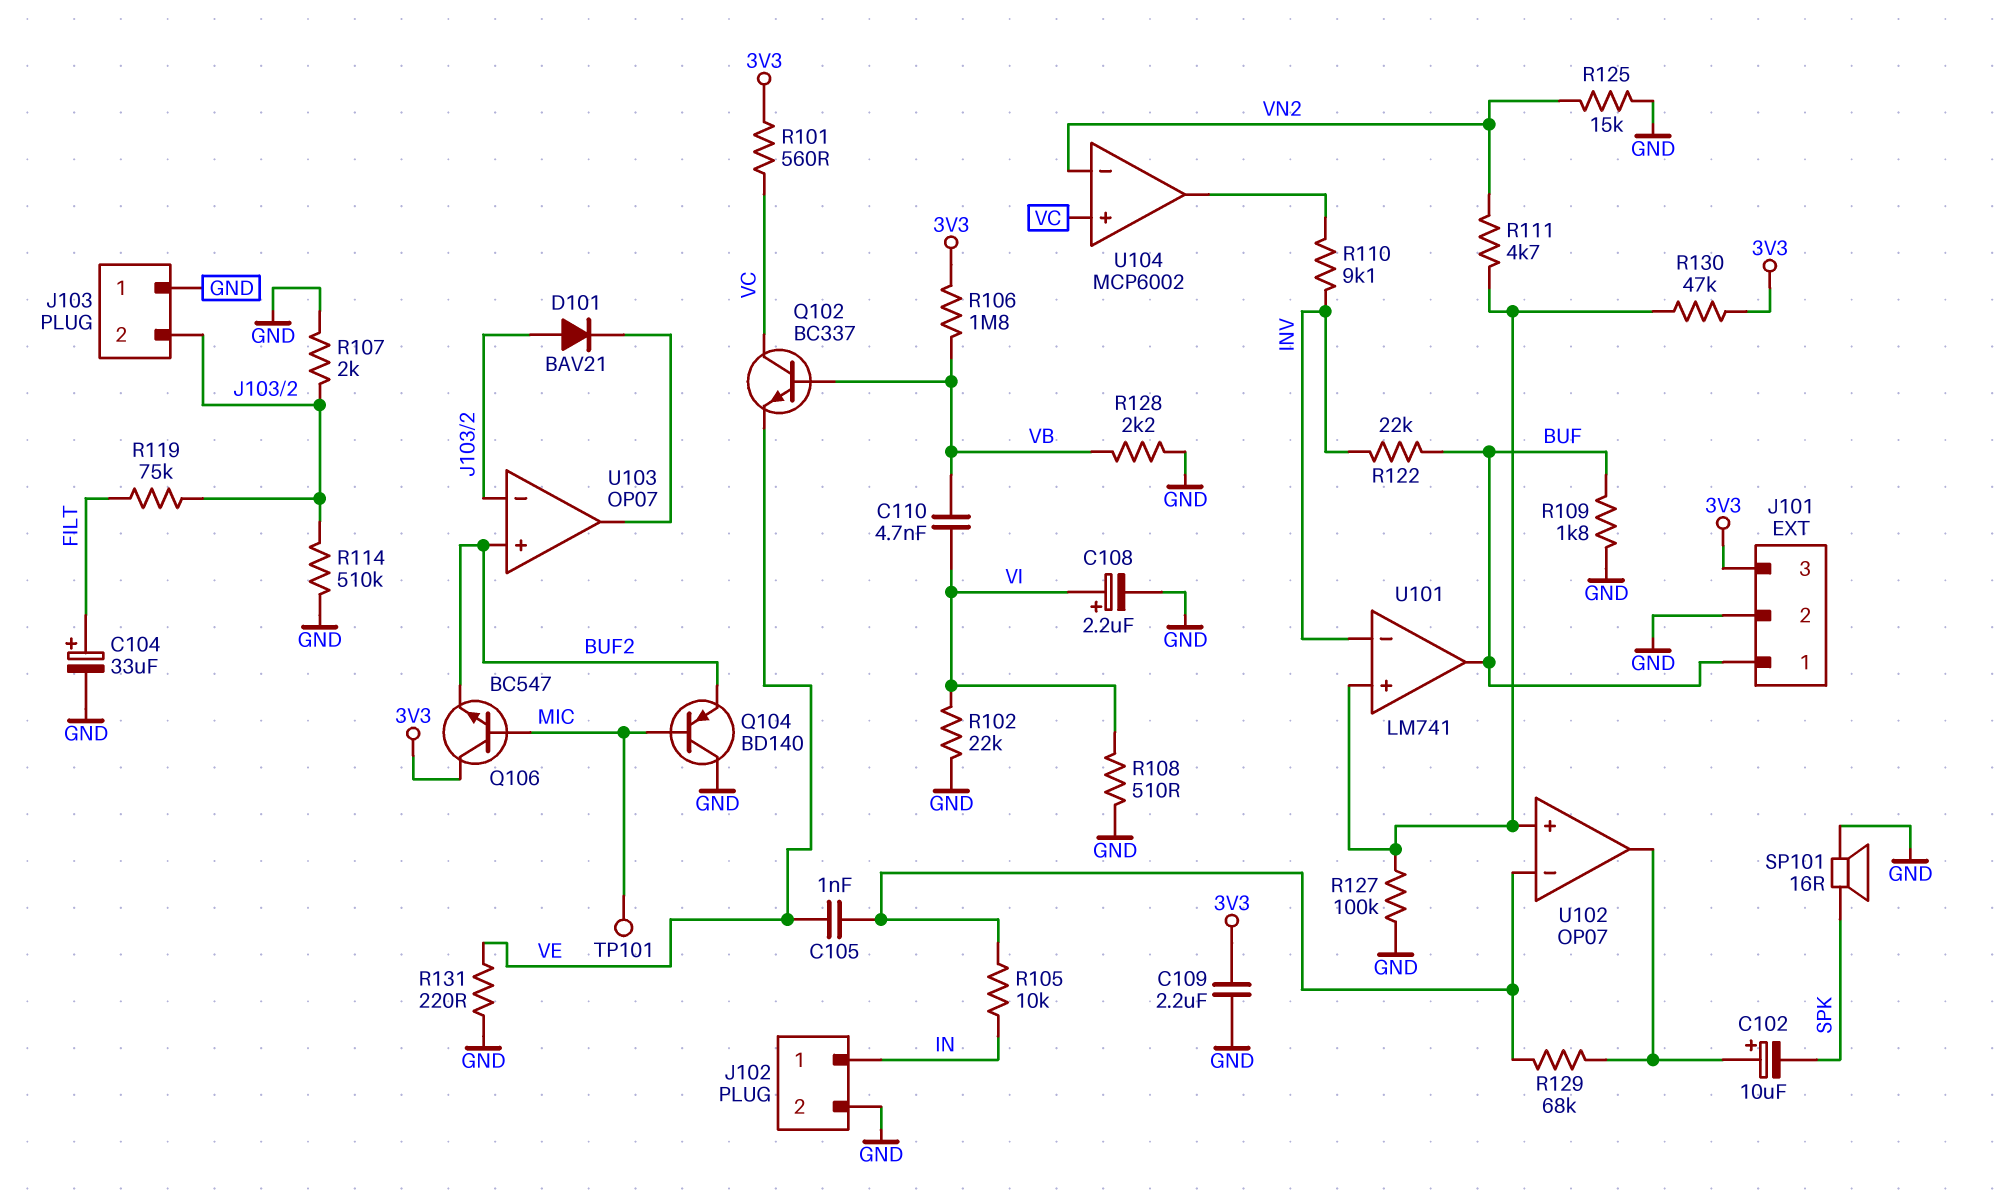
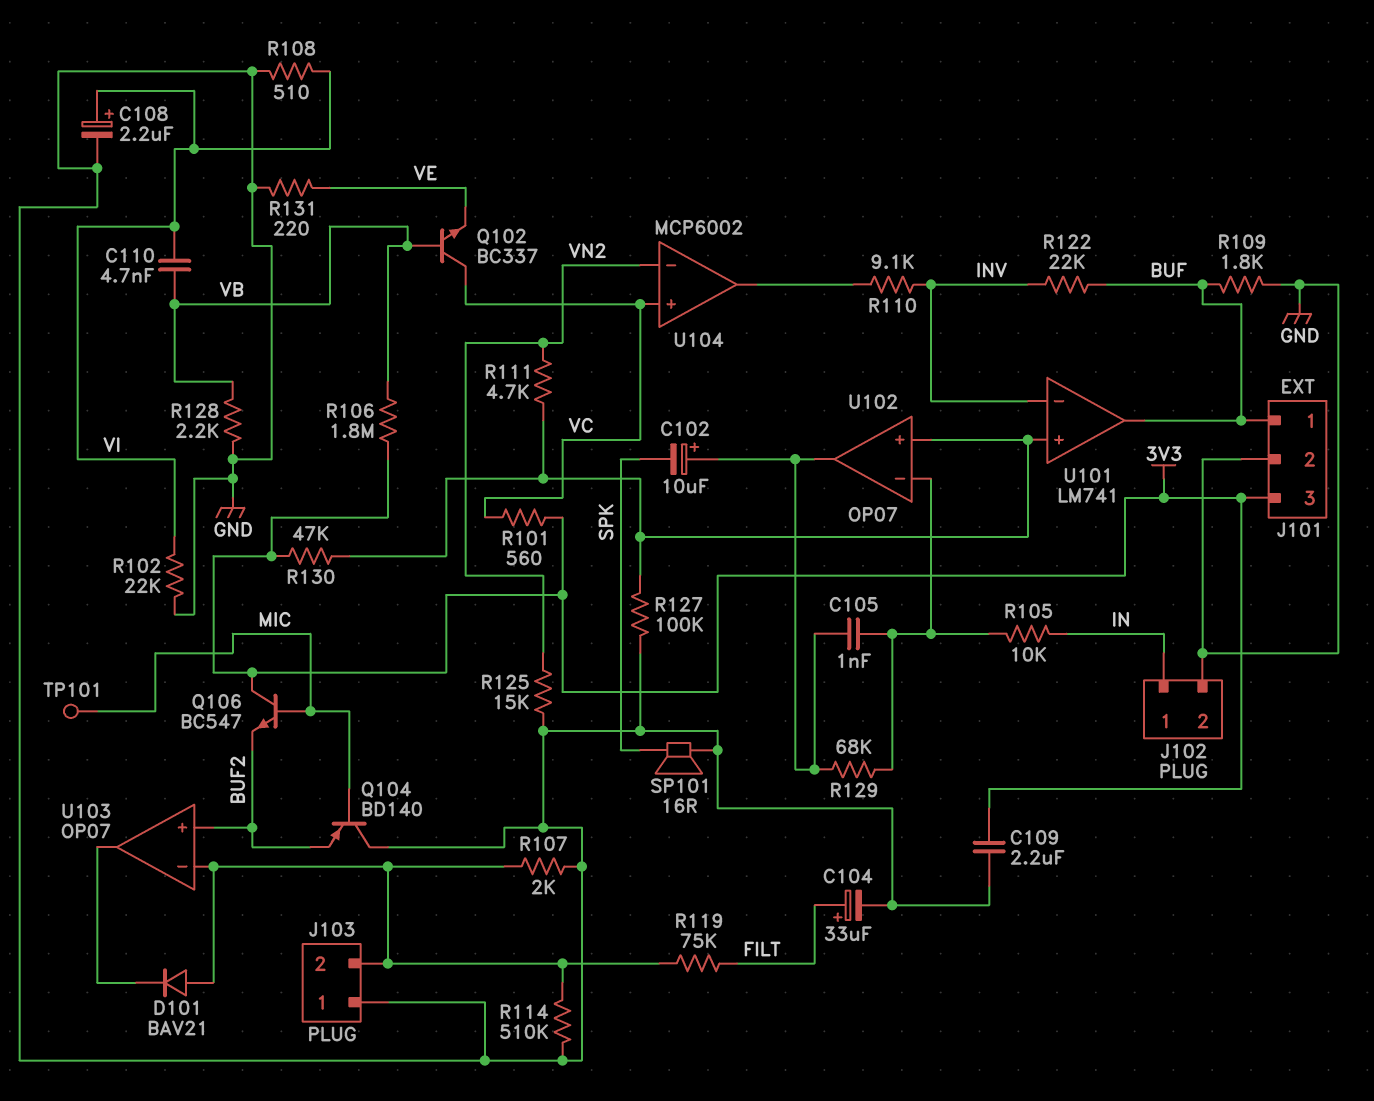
C105: 1nF (U102/in-, VE) -> 1nF (U102/in-, U102/out)

